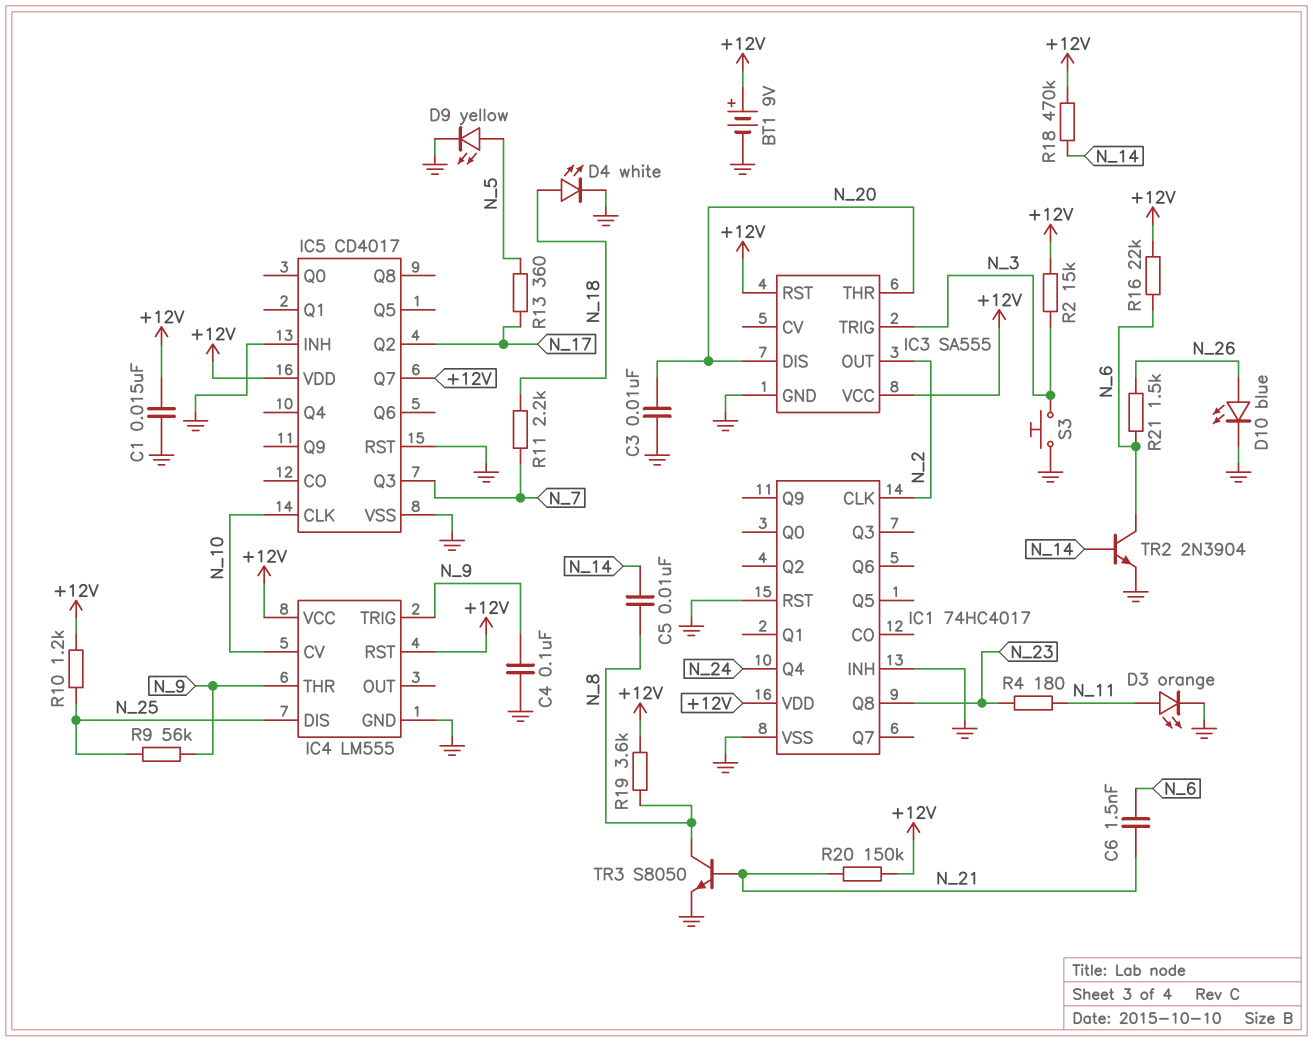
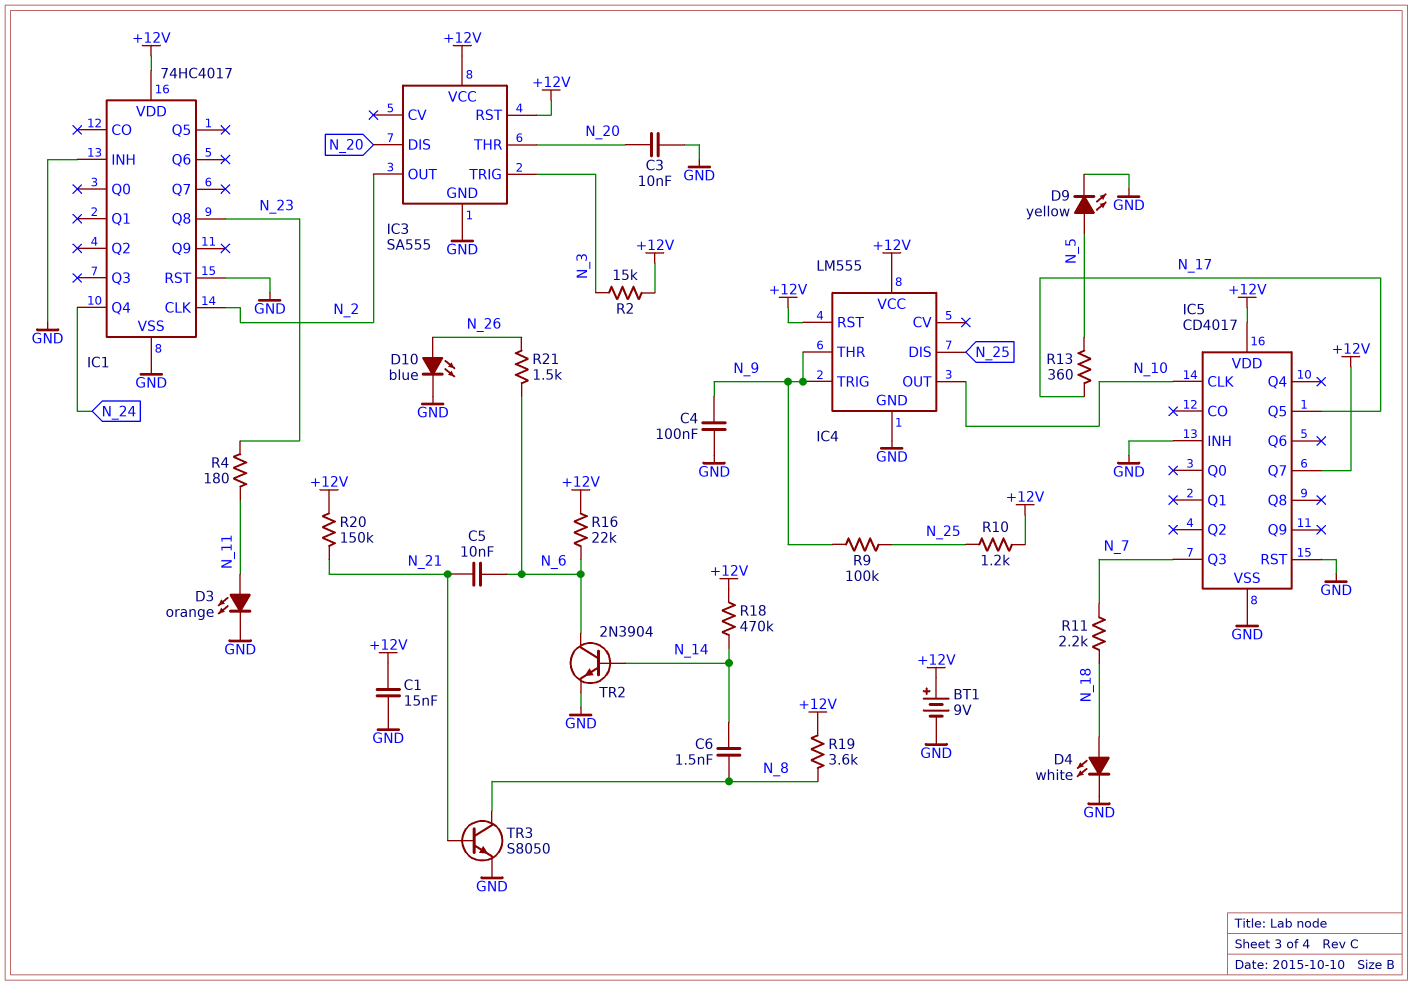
C5: 10nF (N_8, N_14) -> 10nF (N_6, N_21)
C6: 1.5nF (N_6, N_21) -> 1.5nF (N_8, N_14)
IC4 pin CV: N_10 -> none
IC4 pin OUT: none -> N_10
IC5 pin Q2: N_17 -> none
IC5 pin Q5: none -> N_17
R9: 56k (N_9, N_25) -> 100k (N_9, N_25)
S3: button (GND, N_3) -> none

